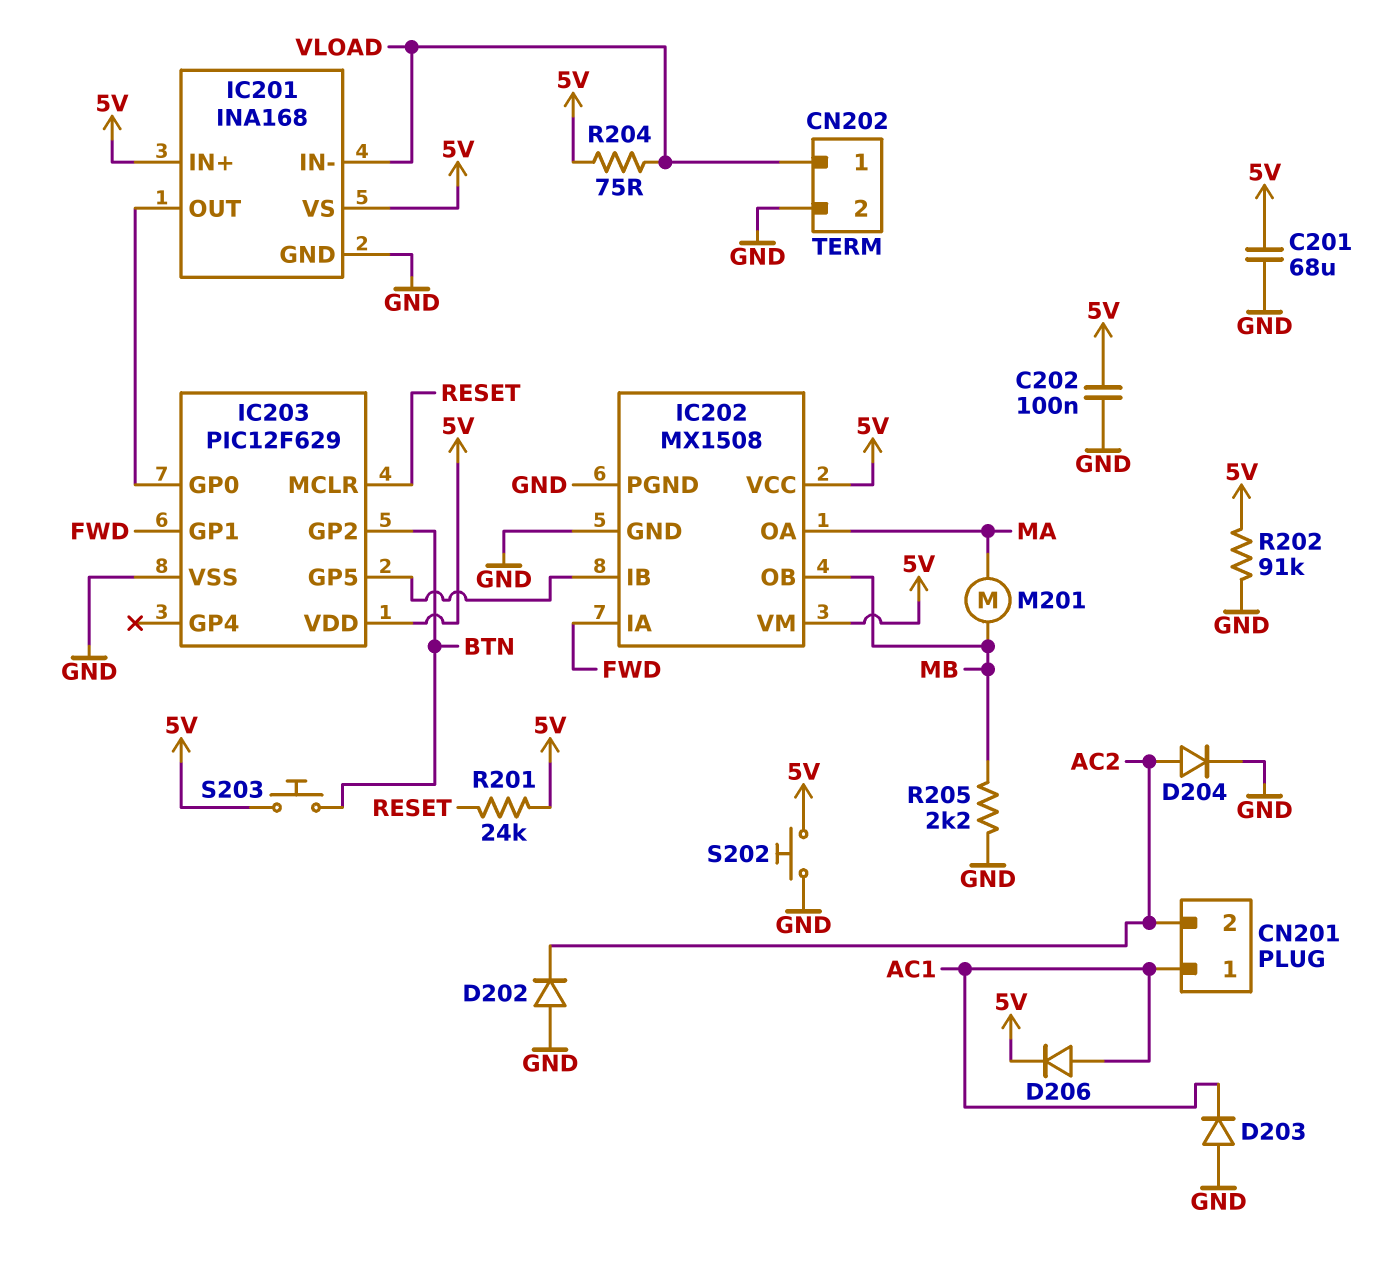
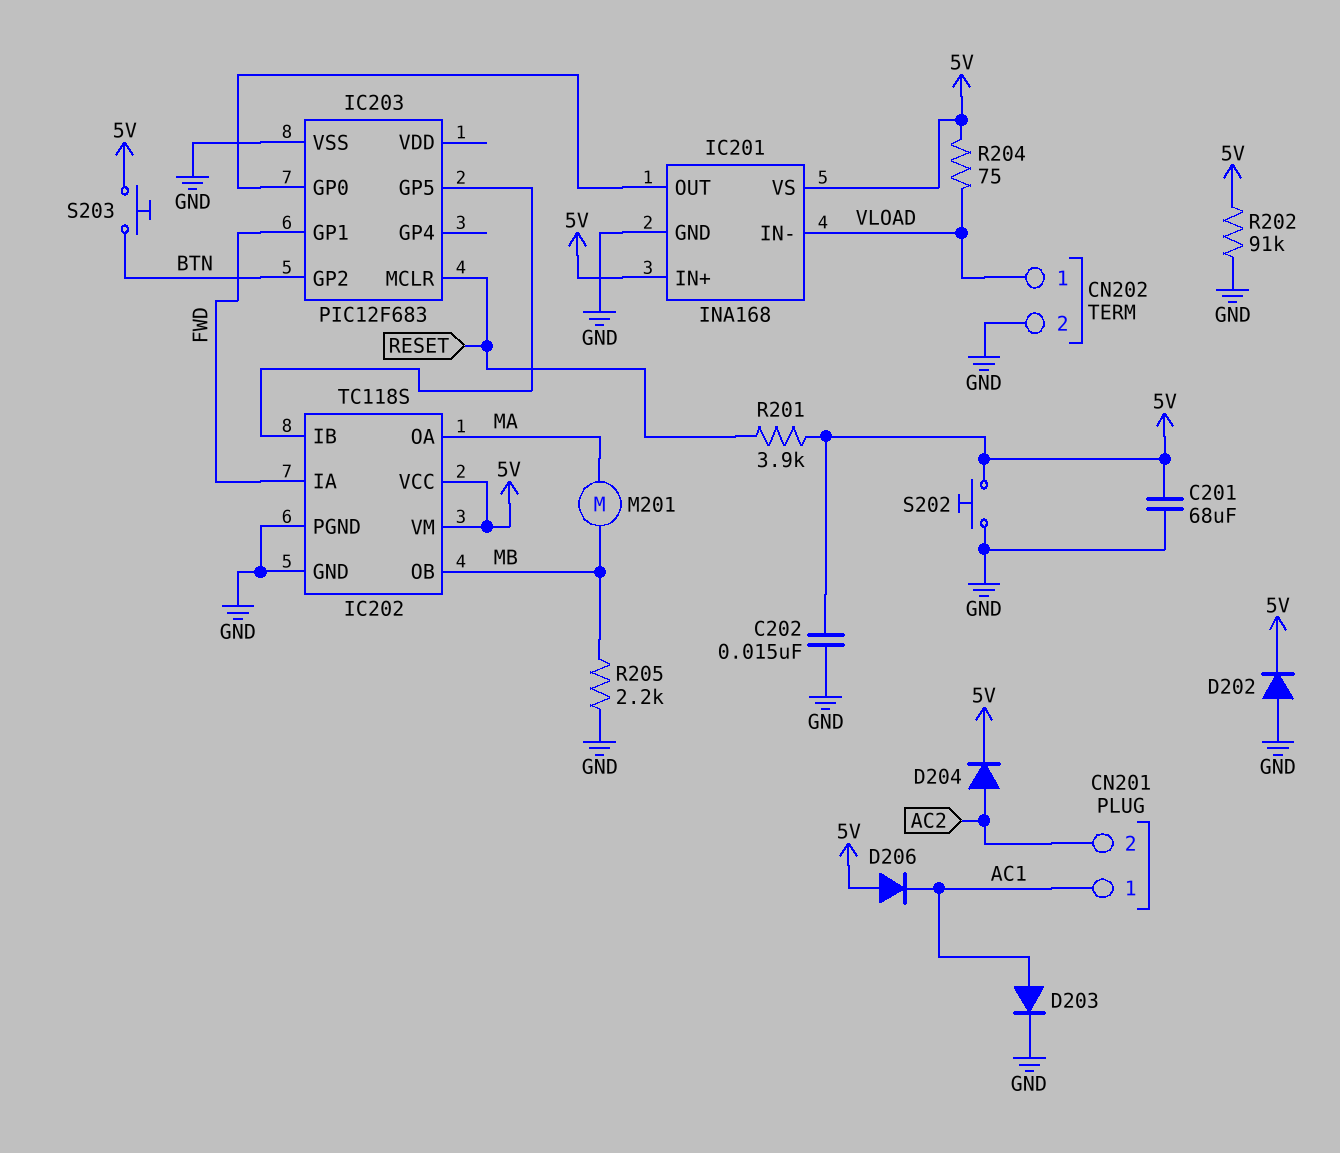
C202: 100nF (5V, GND) -> 15nF (5V, GND)
D202: diode (A GND, K AC2) -> diode (A GND, K 5V)
D203: diode (A GND, K AC1) -> diode (A AC1, K GND)
D204: diode (A AC2, K GND) -> diode (A AC2, K 5V)
D206: diode (A AC1, K 5V) -> diode (A 5V, K AC1)
IC202: MX1508 -> TC118S
IC203: PIC12F629 -> PIC12F683
IC203 pin VDD: 5V -> none
R201: 24k (5V, RESET) -> 3.9k (5V, RESET)

